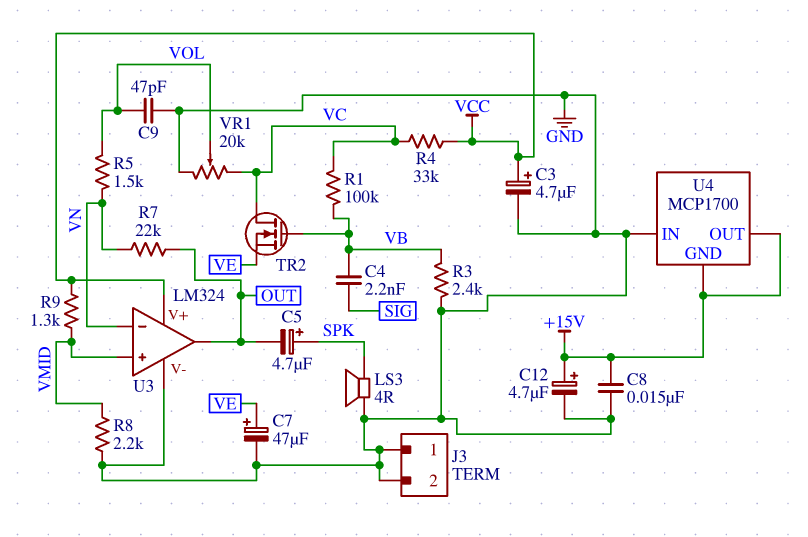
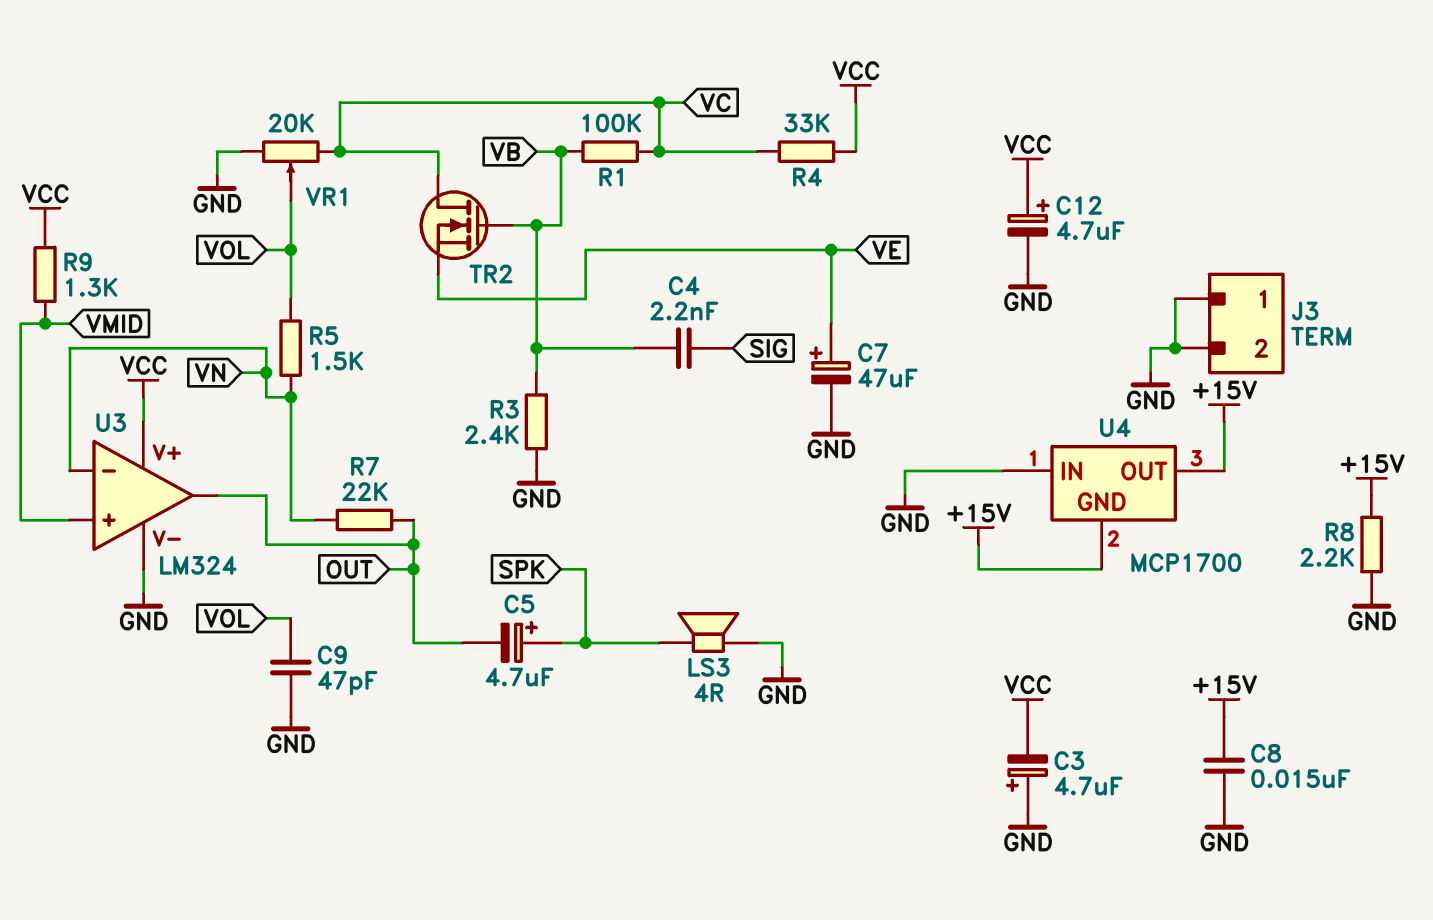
C3: 4.7uF (plus VCC, minus GND) -> 4.7uF (plus GND, minus VCC)
C12: 4.7uF (plus +15V, minus GND) -> 4.7uF (plus VCC, minus GND)
R8: 2.2k (GND, VMID) -> 2.2k (+15V, GND)

